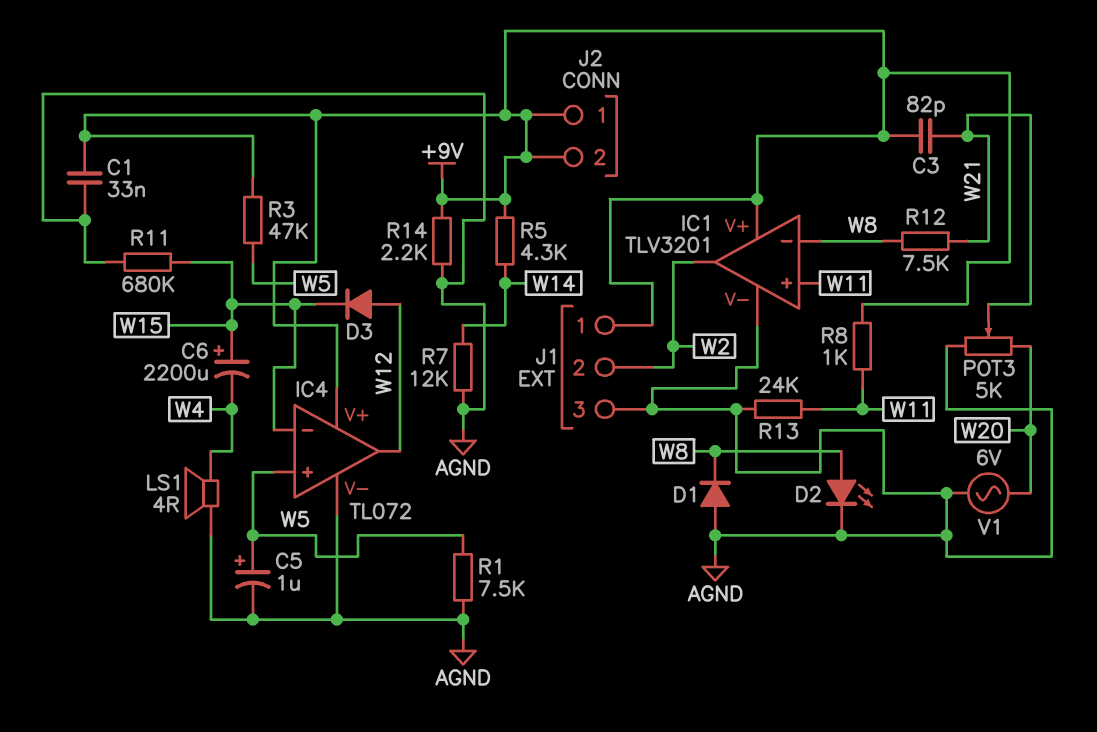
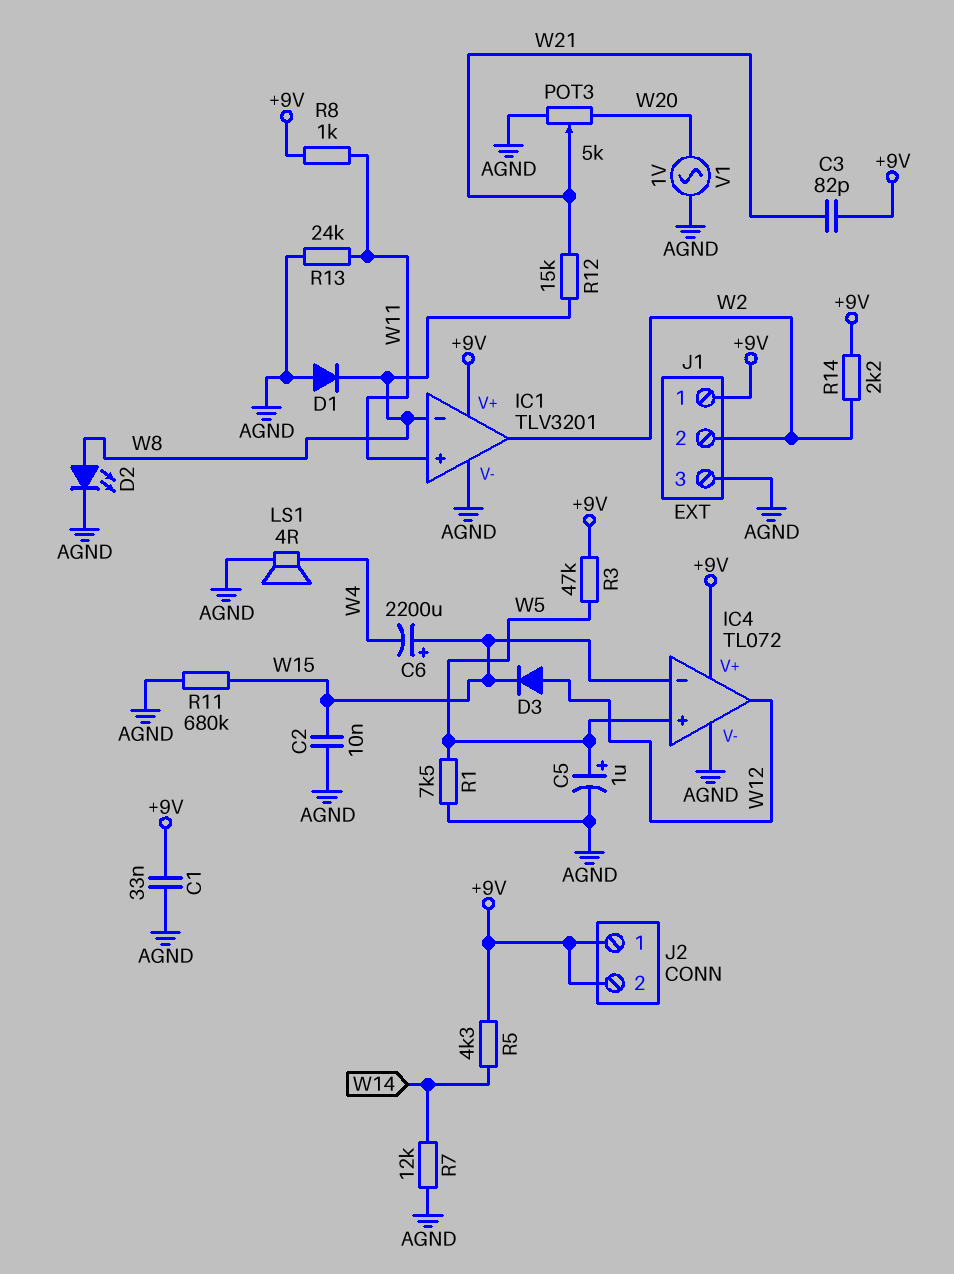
C2: none -> 10nF (AGND, W15)
R12: 7.5k (W8, W21) -> 15k (W8, W21)
R14: 2.2k (+9V, AGND) -> 2.2k (+9V, W2)
V1: AC 6V (AGND, W20) -> AC 1V (AGND, W20)

